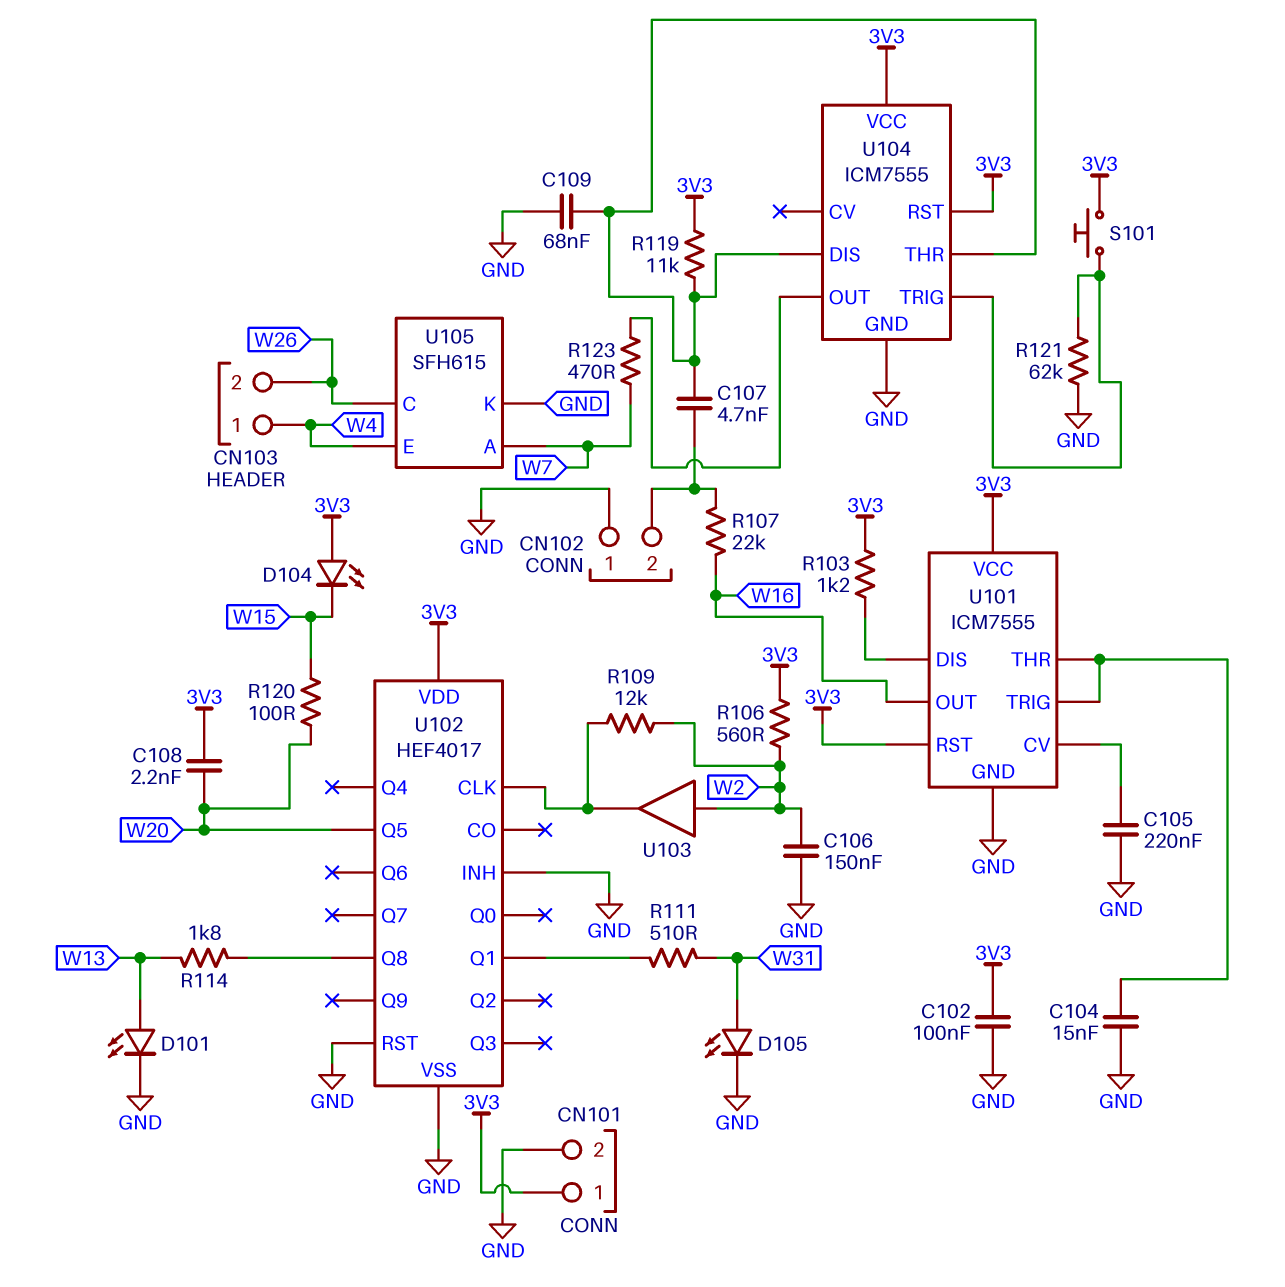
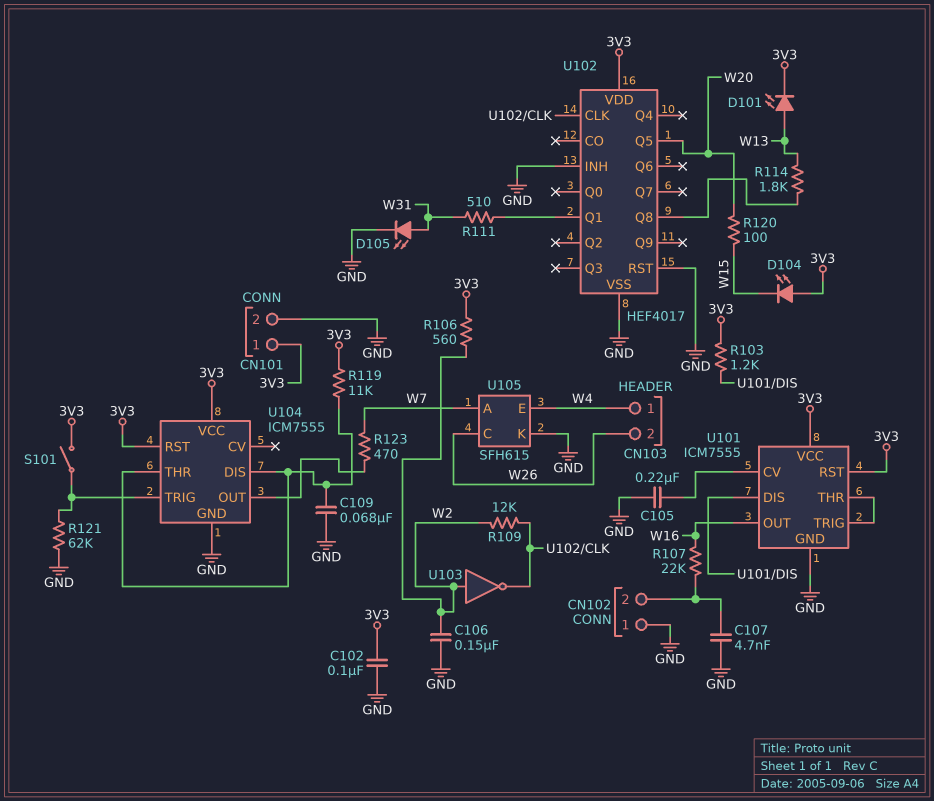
C104: 15nF (GND, U101/THR) -> none
C107: 4.7nF (CN102/2, U104/DIS) -> 4.7nF (CN102/2, GND)
C108: 2.2nF (3V3, W20) -> none
D101: LED (A W13, K GND) -> LED (A W13, K 3V3)
S101: button (3V3, U104/TRIG) -> switch (3V3, U104/TRIG)
U103: buffer (in W2, out U102/CLK) -> NOT (in W2, out U102/CLK)

